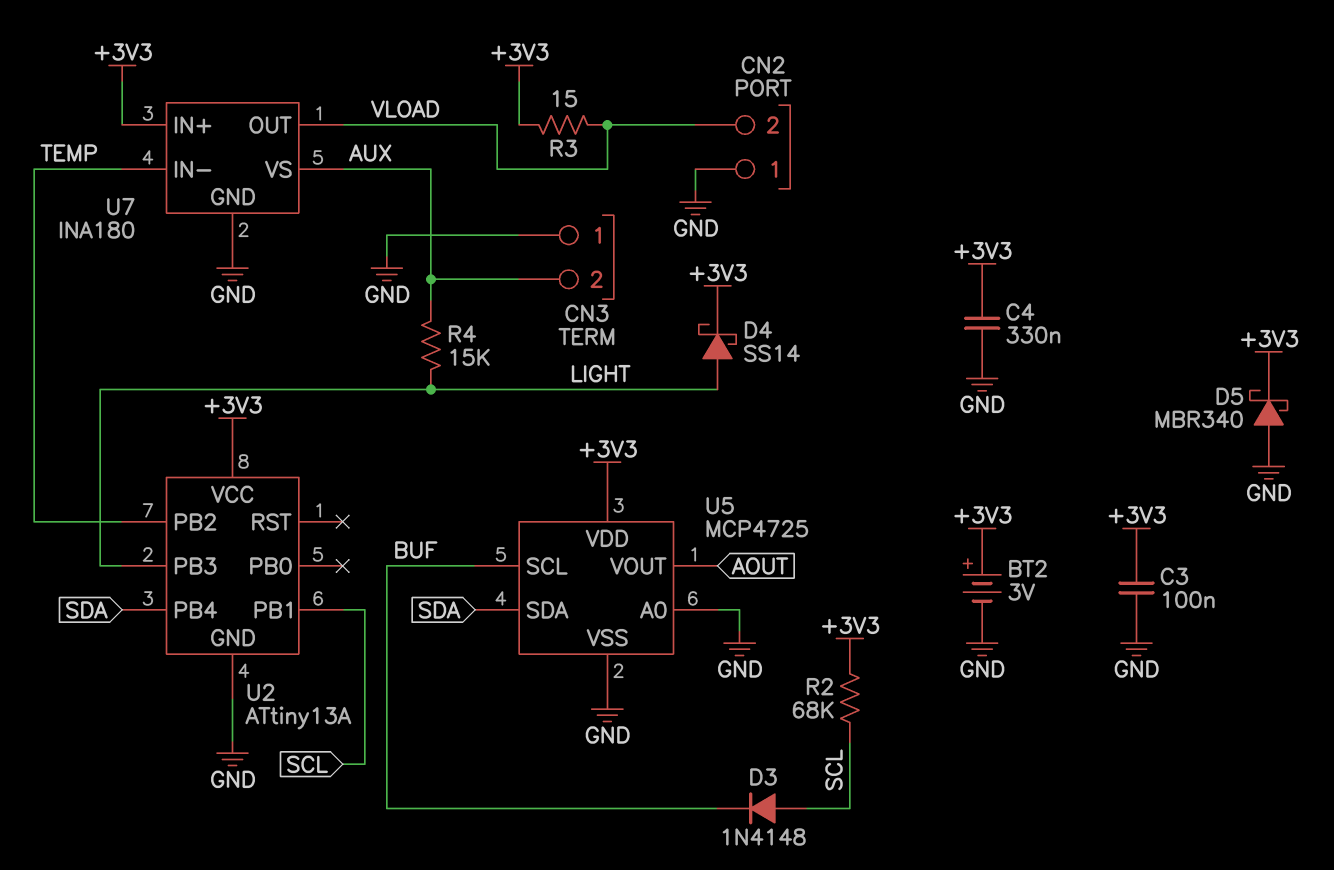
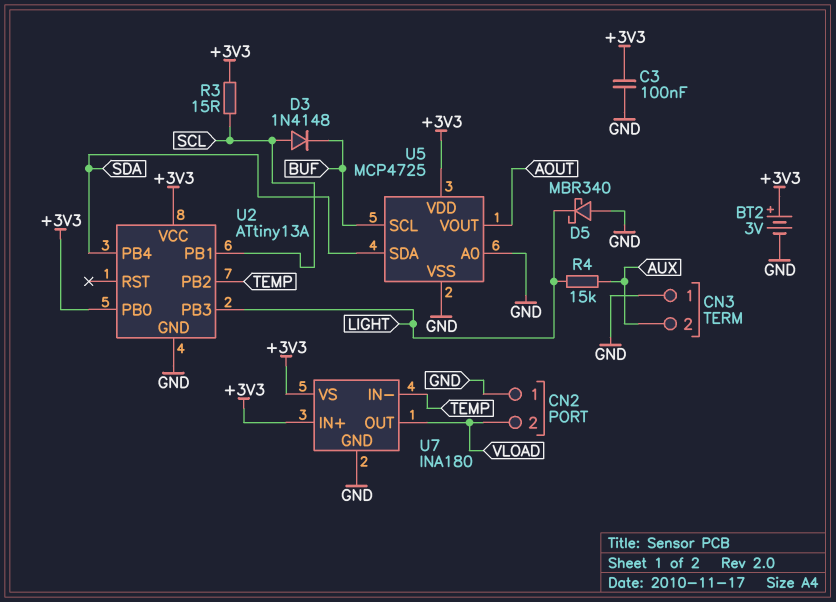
C4: 330nF (+3V3, GND) -> none
D4: schottky SS14 (A LIGHT, K +3V3) -> none
D5: schottky MBR340 (A GND, K +3V3) -> schottky MBR340 (A GND, K LIGHT)
R2: 68k (+3V3, SCL) -> none
R3: 15 (+3V3, VLOAD) -> 15 (+3V3, SCL)
U2 pin PB0: none -> +3V3
U7 pin VS: AUX -> +3V3

